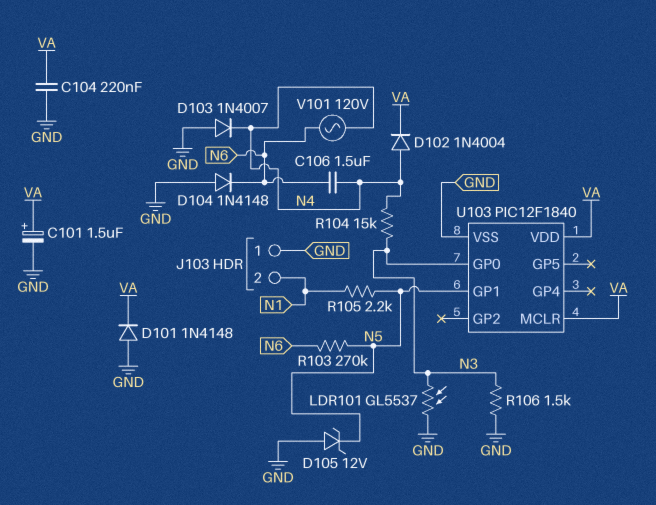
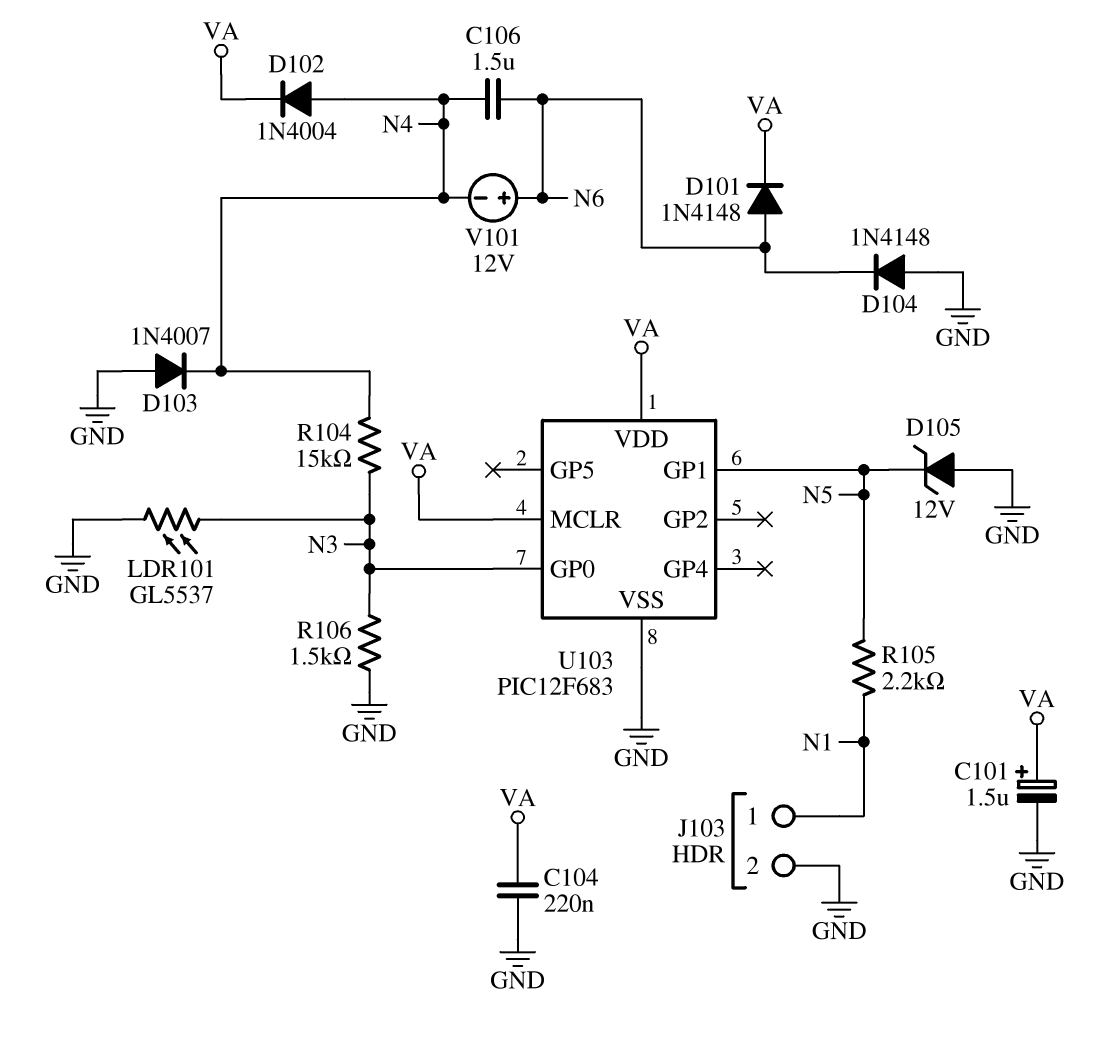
D101: diode 1N4148 (A GND, K VA) -> diode 1N4148 (A N6, K VA)
J103 pin 1: GND -> N1
J103 pin 2: N1 -> GND
R103: 270k (N5, N6) -> none
U103: PIC12F1840 -> PIC12F683
V101: AC 120V (N4, N6) -> 12V (plus N6, minus N4)

